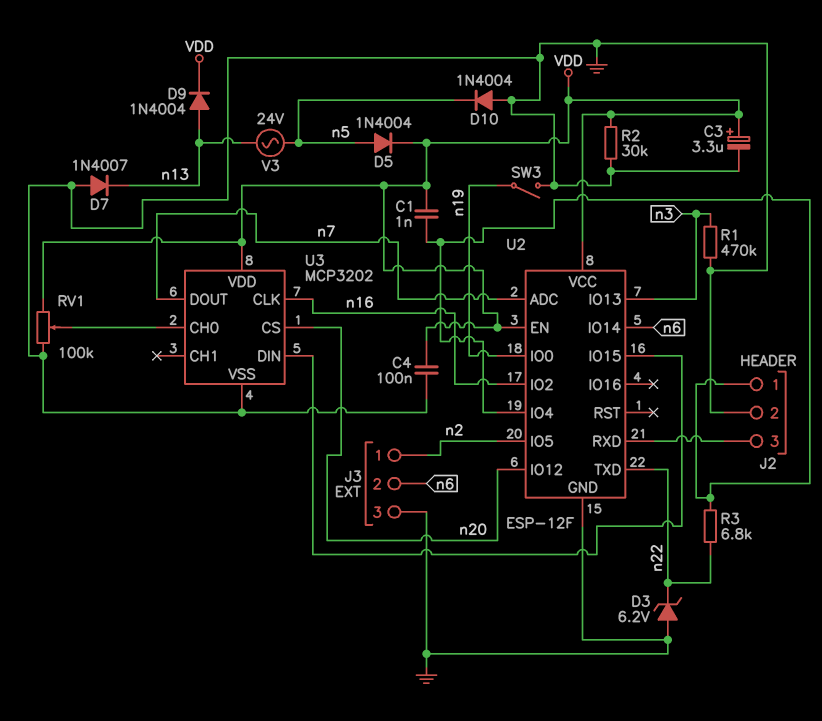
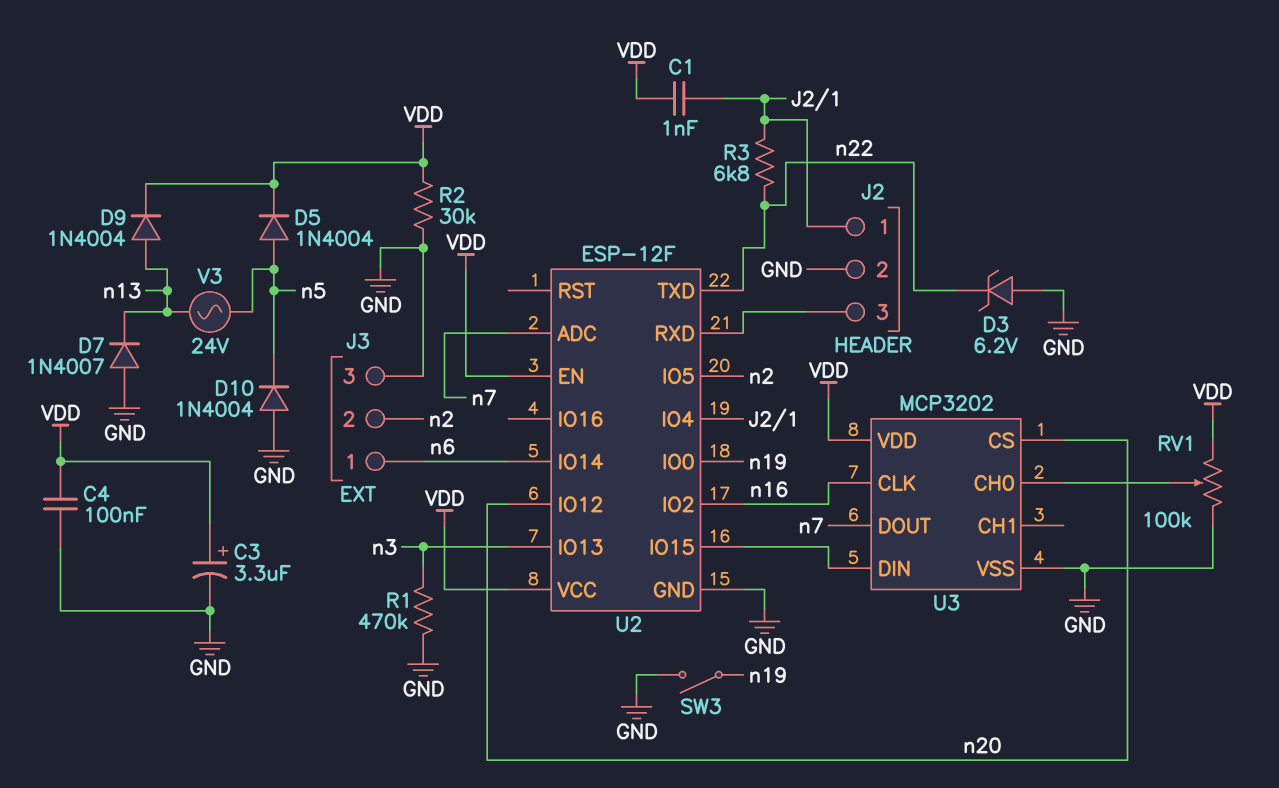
J3 pin 1: n2 -> n6
J3 pin 2: n6 -> n2

